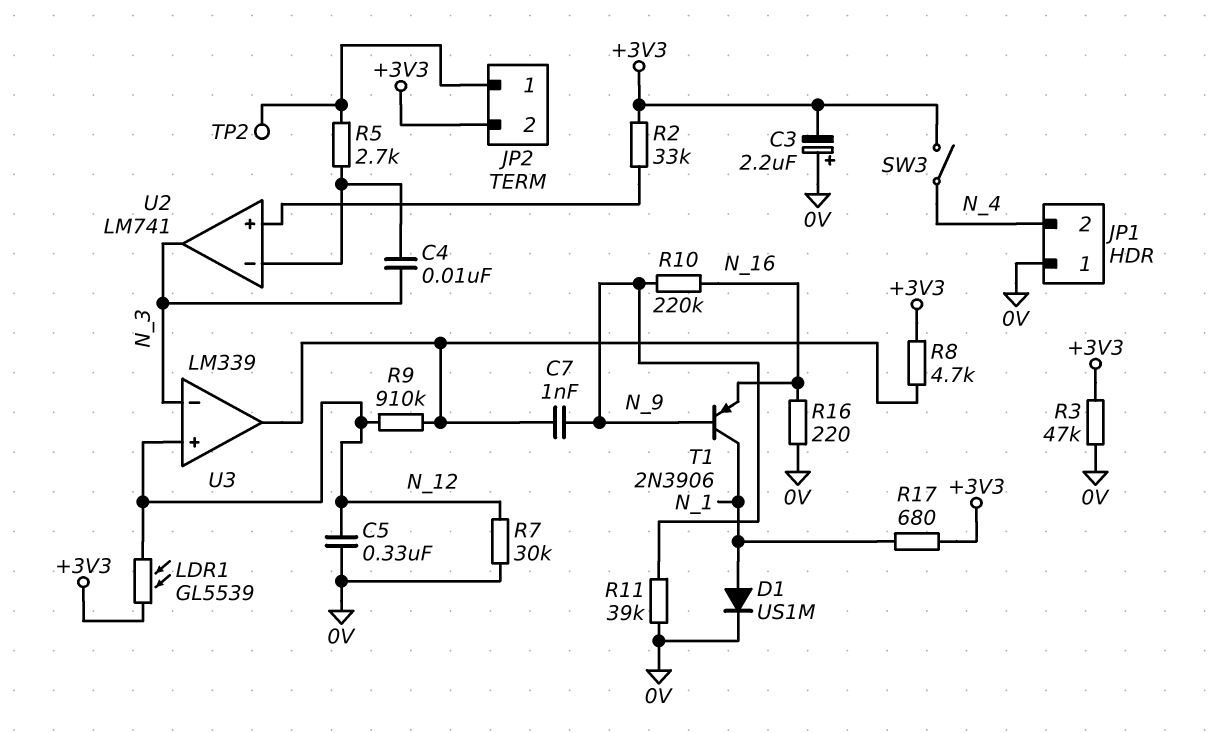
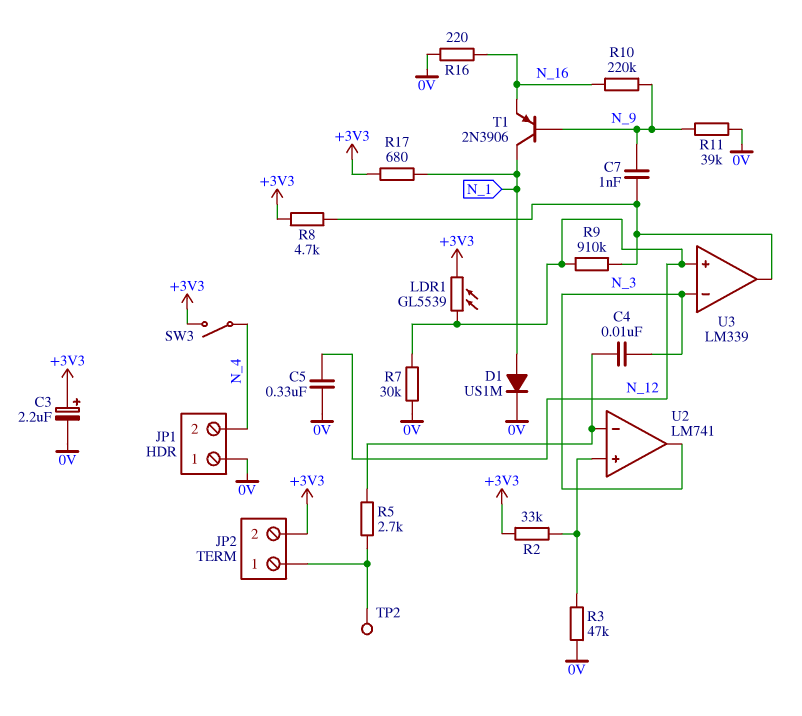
C3: 2.2uF (plus 0V, minus +3V3) -> 2.2uF (plus +3V3, minus 0V)
R3: 47k (+3V3, 0V) -> 47k (0V, U2/in+)

